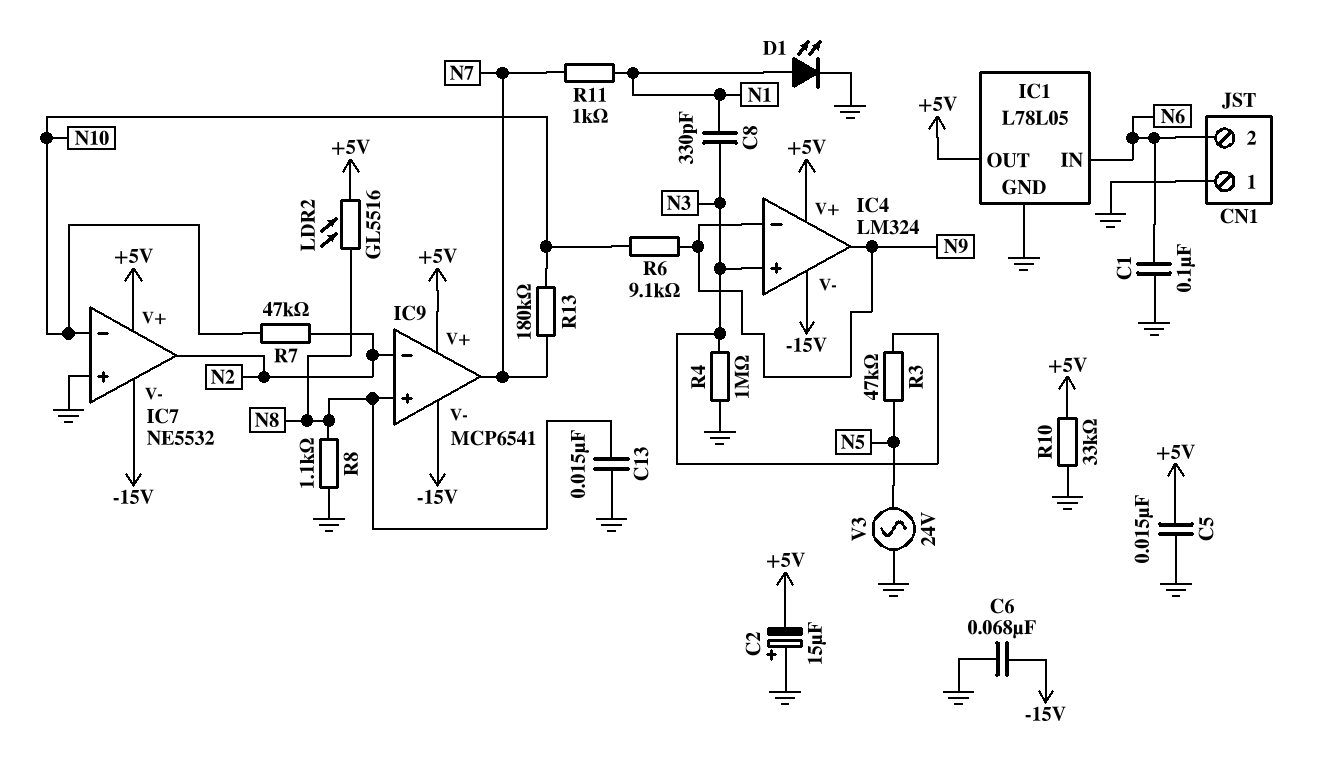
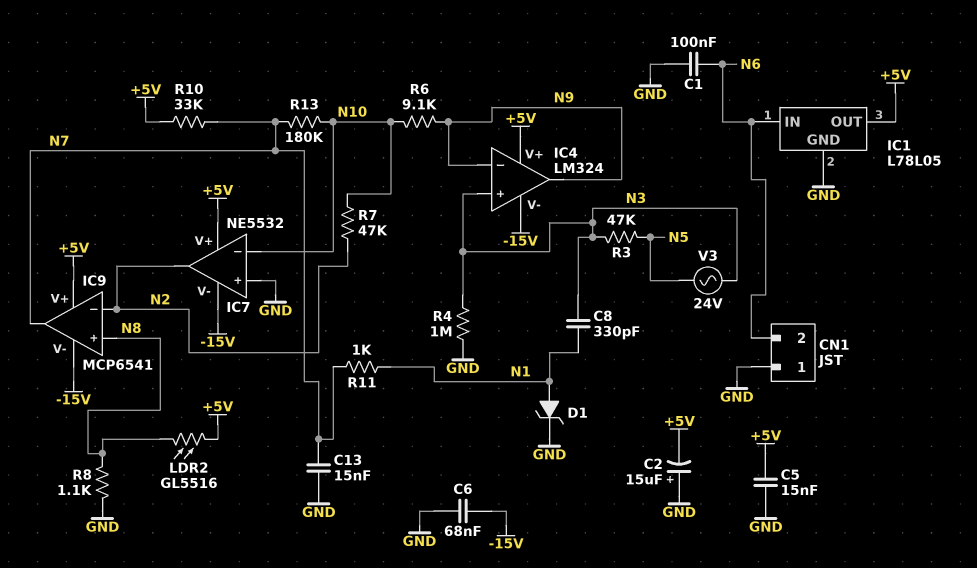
C13: 15nF (GND, N8) -> 15nF (GND, N7)
D1: LED (A N1, K GND) -> zener (A N1, K GND)
R10: 33k (+5V, GND) -> 33k (+5V, N7)
V3: AC 24V (GND, N5) -> AC 24V (N3, N5)

